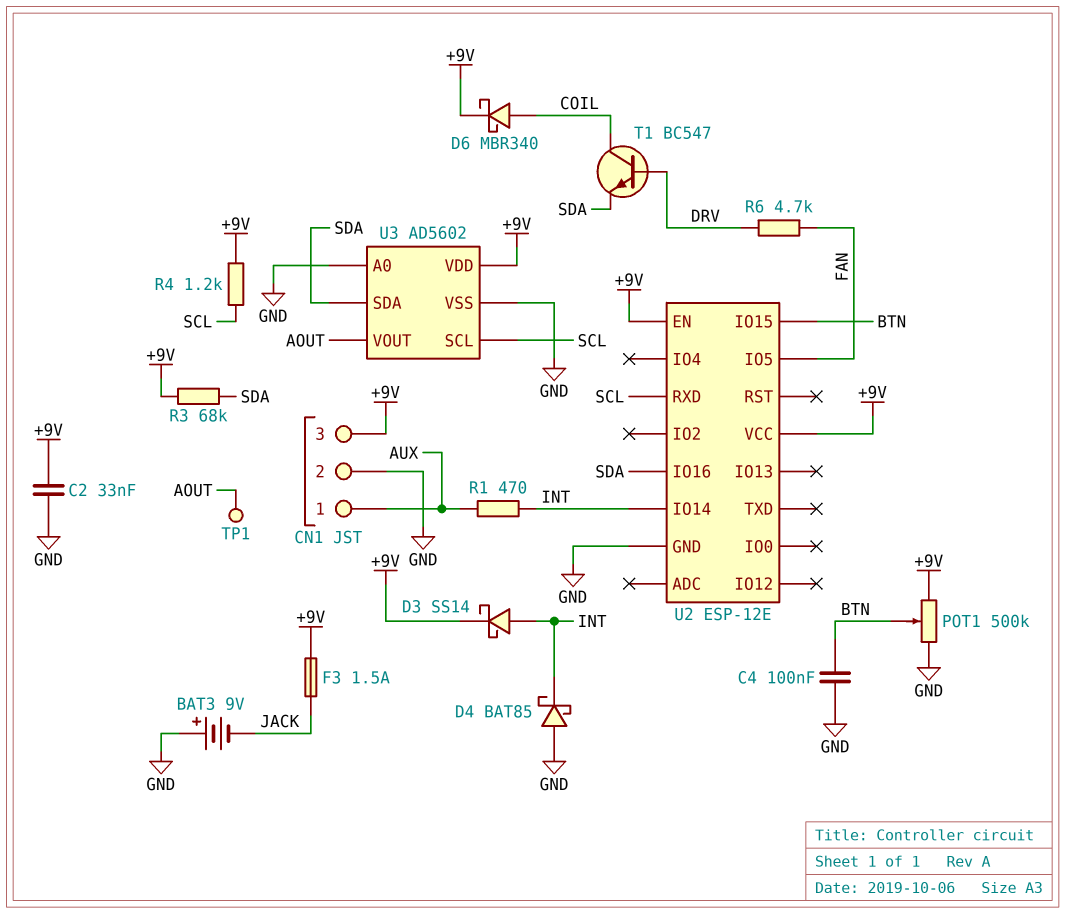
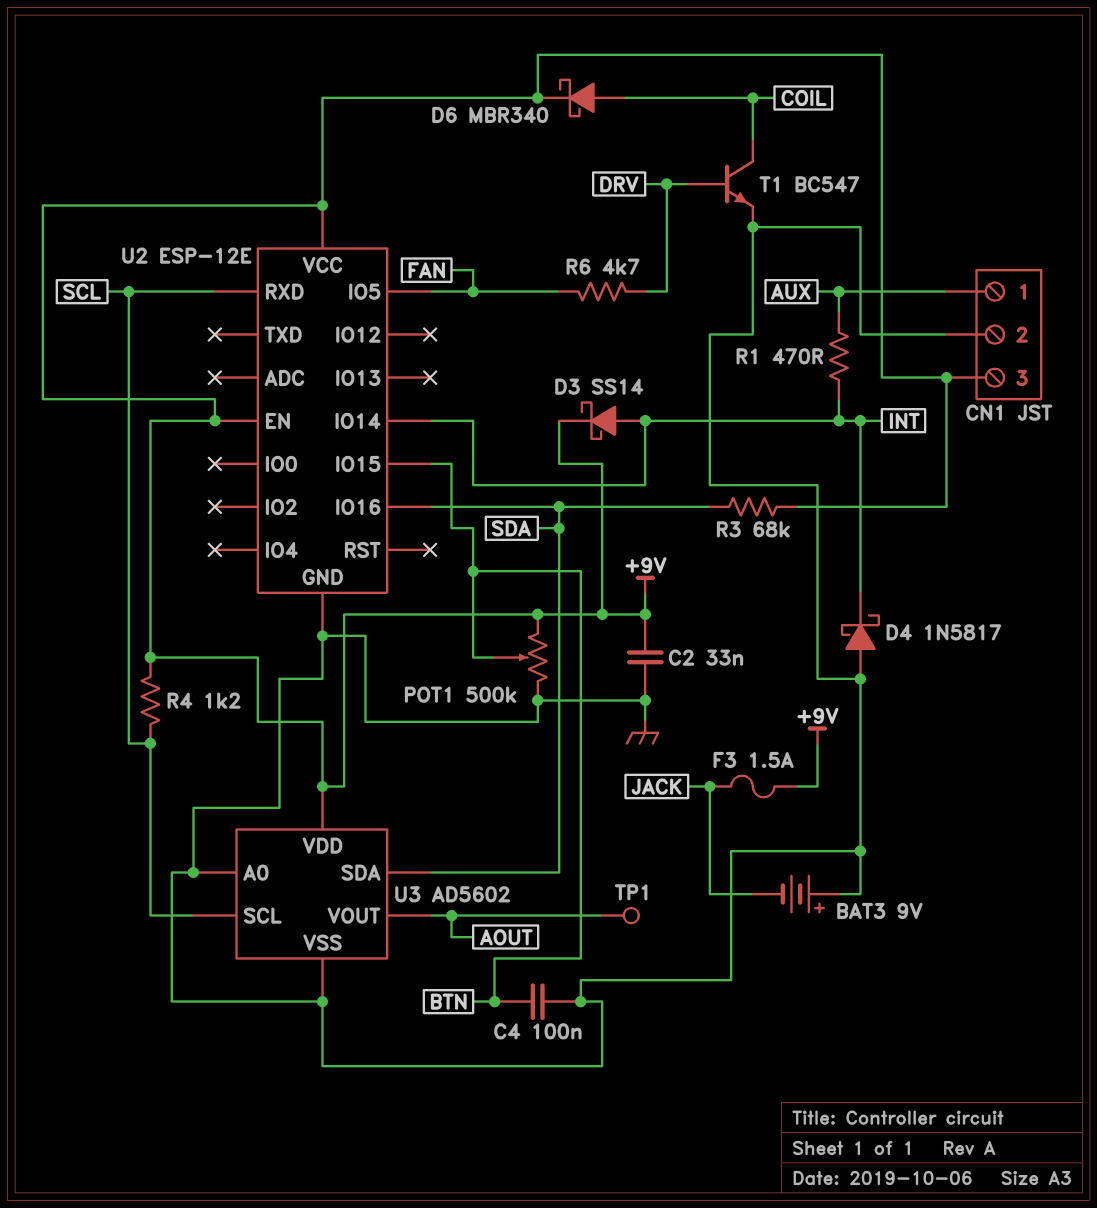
D4: schottky BAT85 (A GND, K INT) -> schottky 1N5817 (A GND, K INT)
T1: NPN BC547 (B DRV, C COIL, E SDA) -> NPN BC547 (B DRV, C COIL, E GND)

